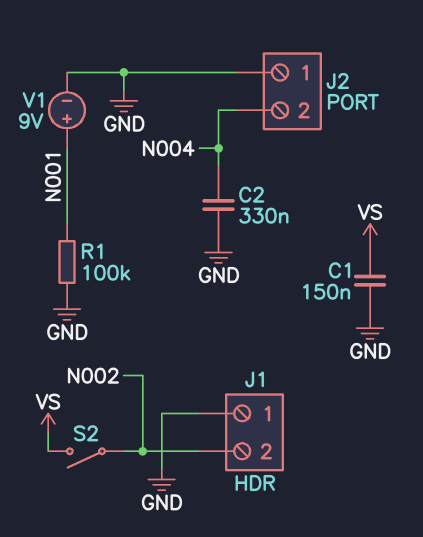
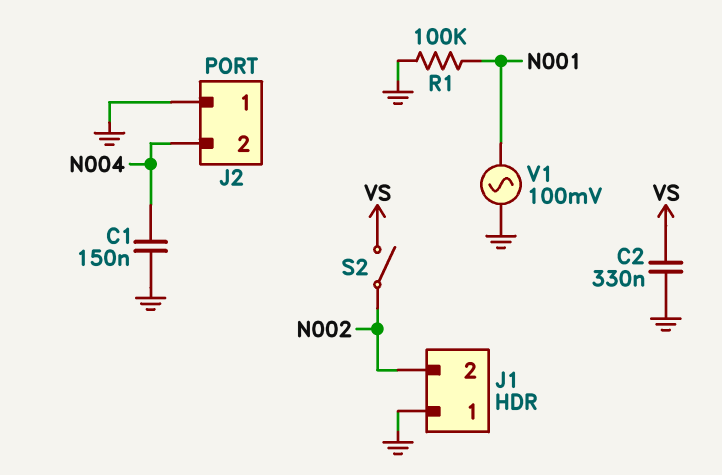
C1: 150nF (GND, VS) -> 150nF (GND, N004)
C2: 330nF (GND, N004) -> 330nF (GND, VS)
V1: 9V (plus N001, minus GND) -> AC 100mV (GND, N001)

